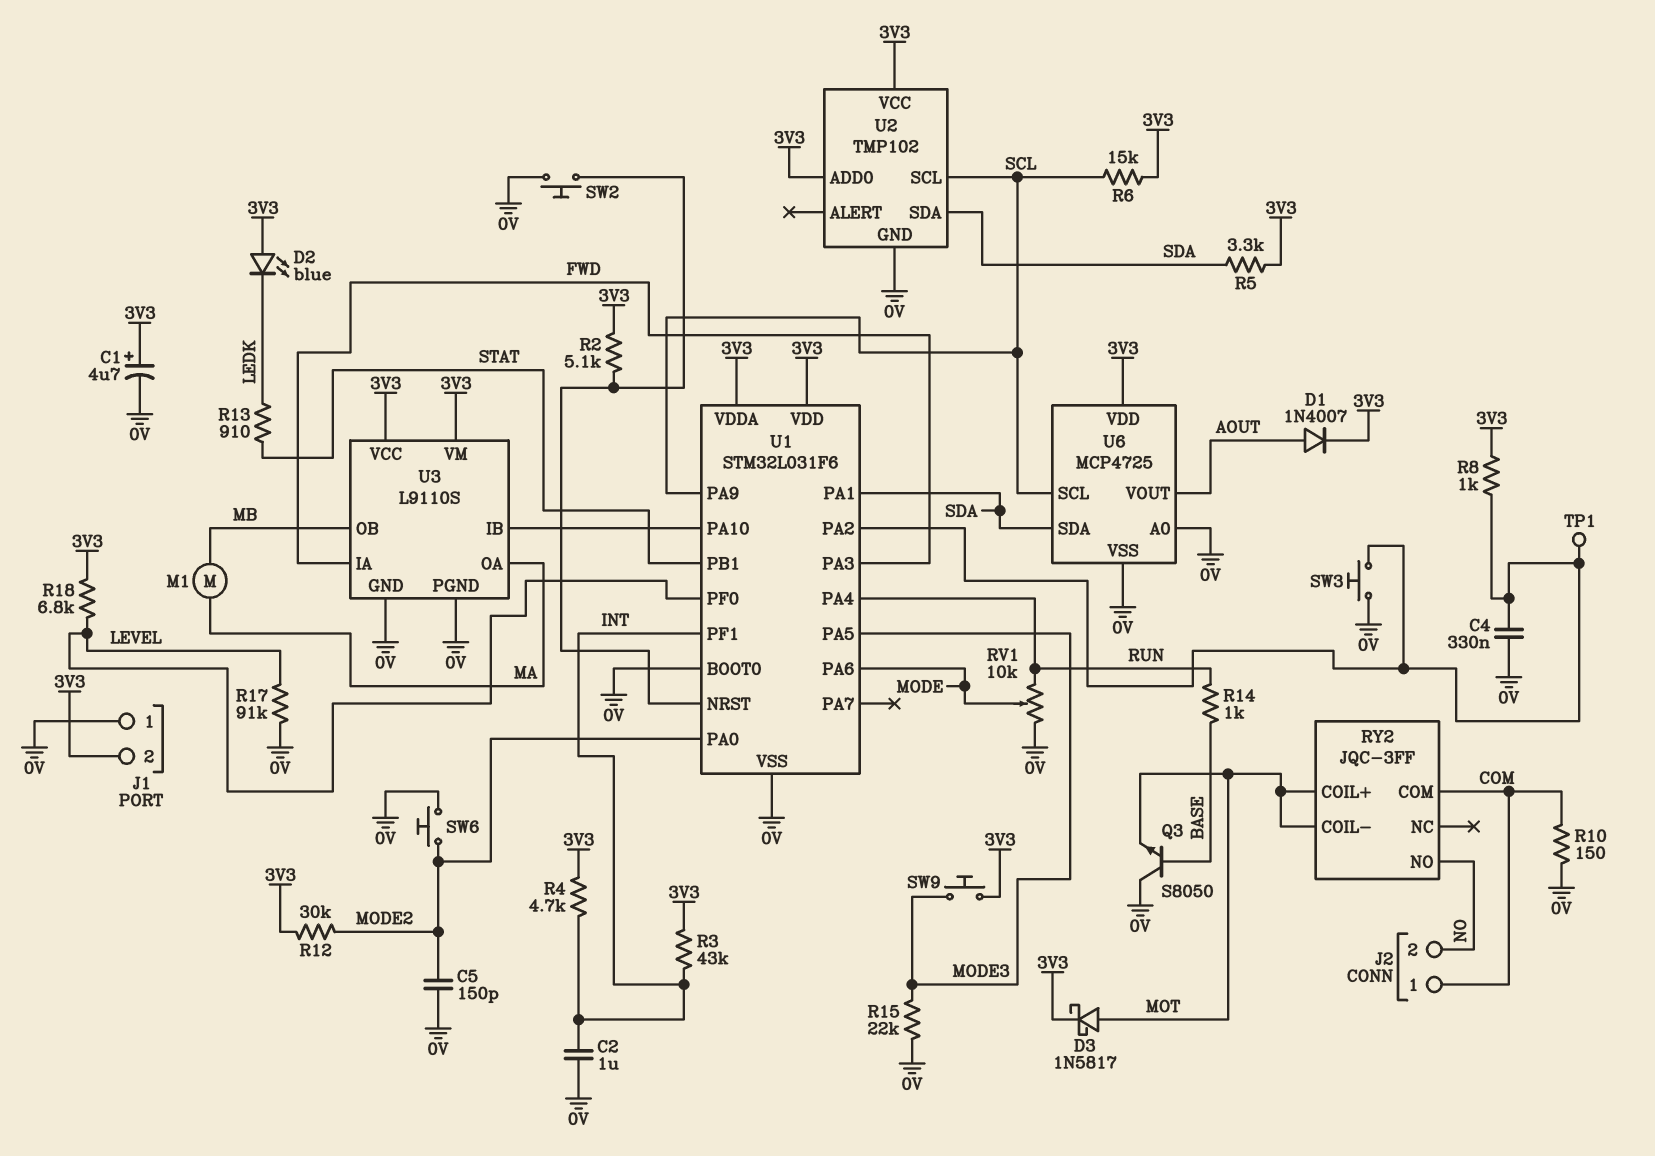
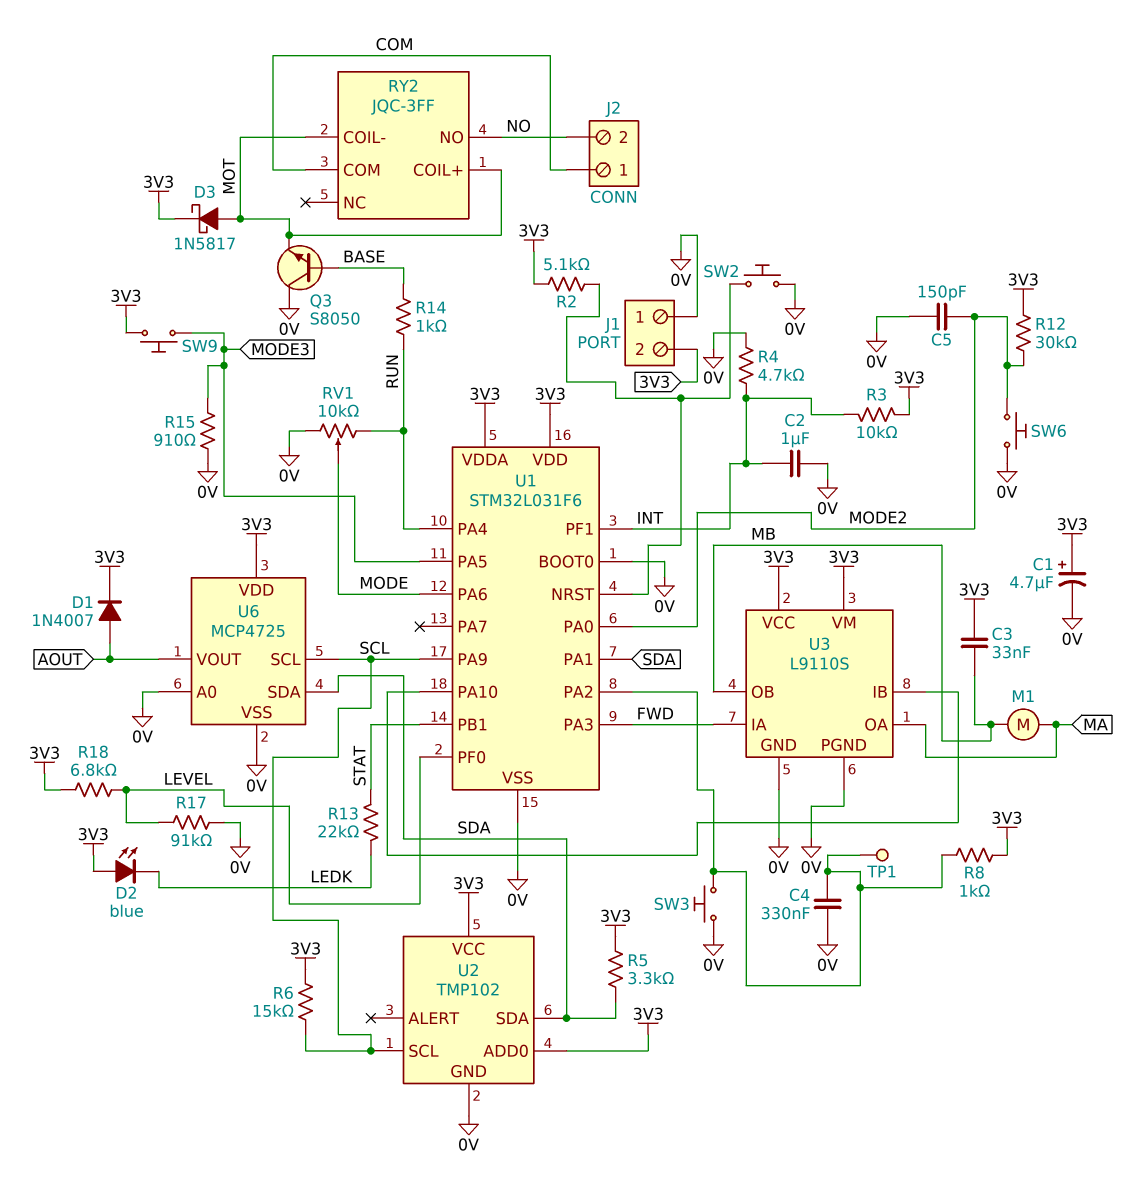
C3: none -> 33nF (3V3, MB)
R3: 43k (3V3, INT) -> 10k (3V3, INT)
R4: 4.7k (3V3, INT) -> 4.7k (0V, INT)
R10: 150 (0V, COM) -> none
R13: 910 (LEDK, STAT) -> 22k (LEDK, STAT)
R15: 22k (0V, MODE3) -> 910 (0V, MODE3)

